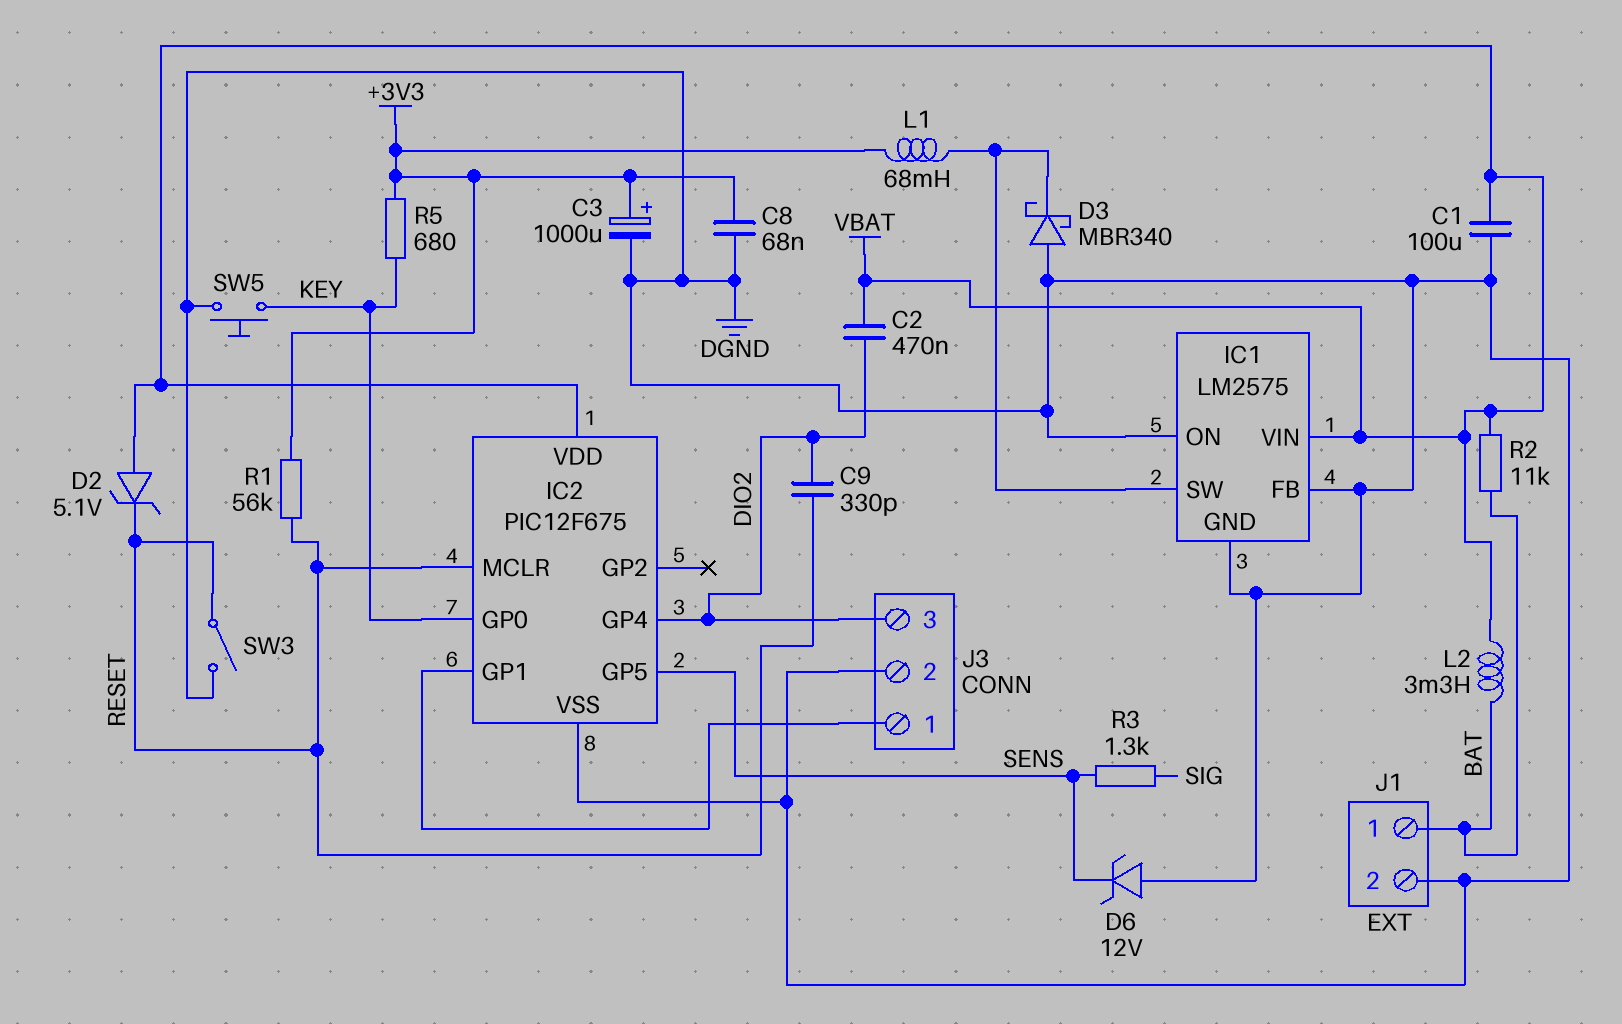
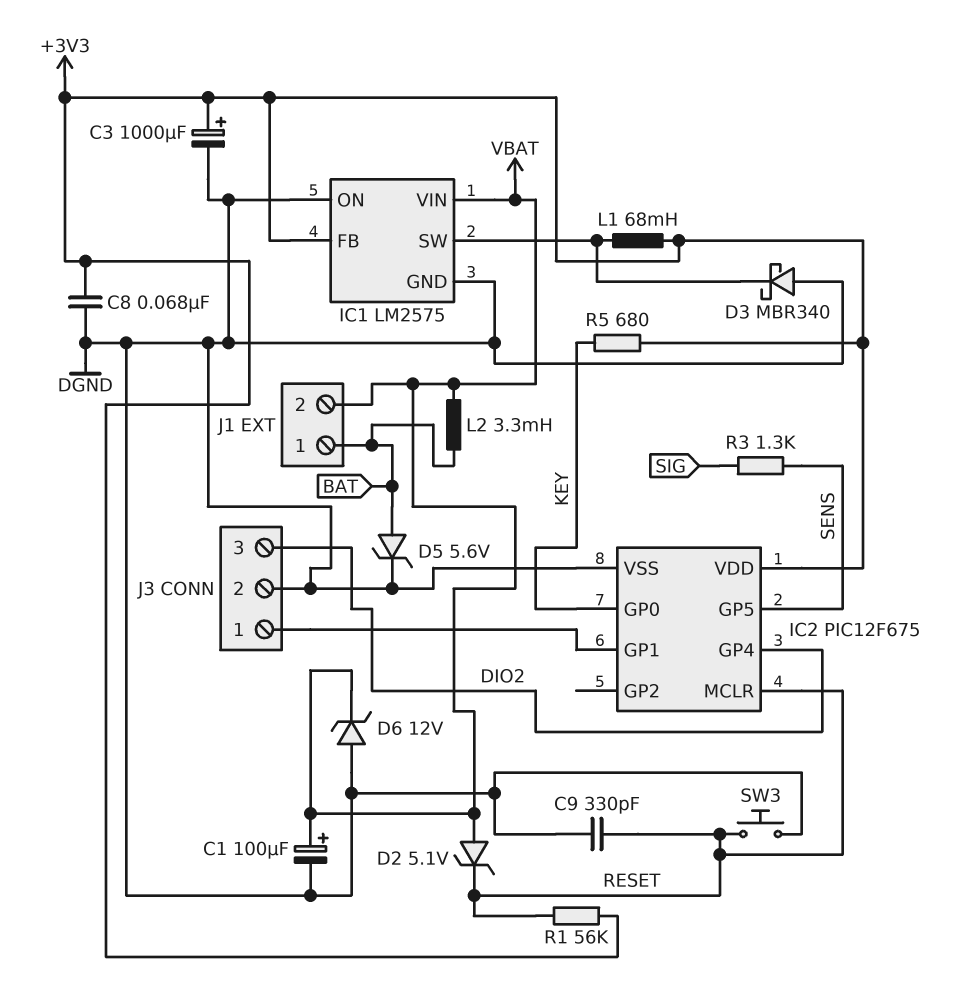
C1: 100uF (DGND, VBAT) -> 100uF (plus VBAT, minus DGND)
C2: 470nF (DIO2, VBAT) -> none
C9: 330pF (DIO2, RESET) -> 330pF (DGND, RESET)
D5: none -> zener 5.6V (A BAT, K DGND)
D6: zener 12V (A DGND, K SENS) -> zener 12V (A DGND, K VBAT)
IC1 pin FB: DGND -> +3V3
IC2 pin VDD: VBAT -> +3V3
J1 pin 2: DGND -> VBAT
R2: 11k (BAT, VBAT) -> none
SW3: switch (DGND, RESET) -> button (DGND, RESET)
SW5: button (DGND, KEY) -> none

